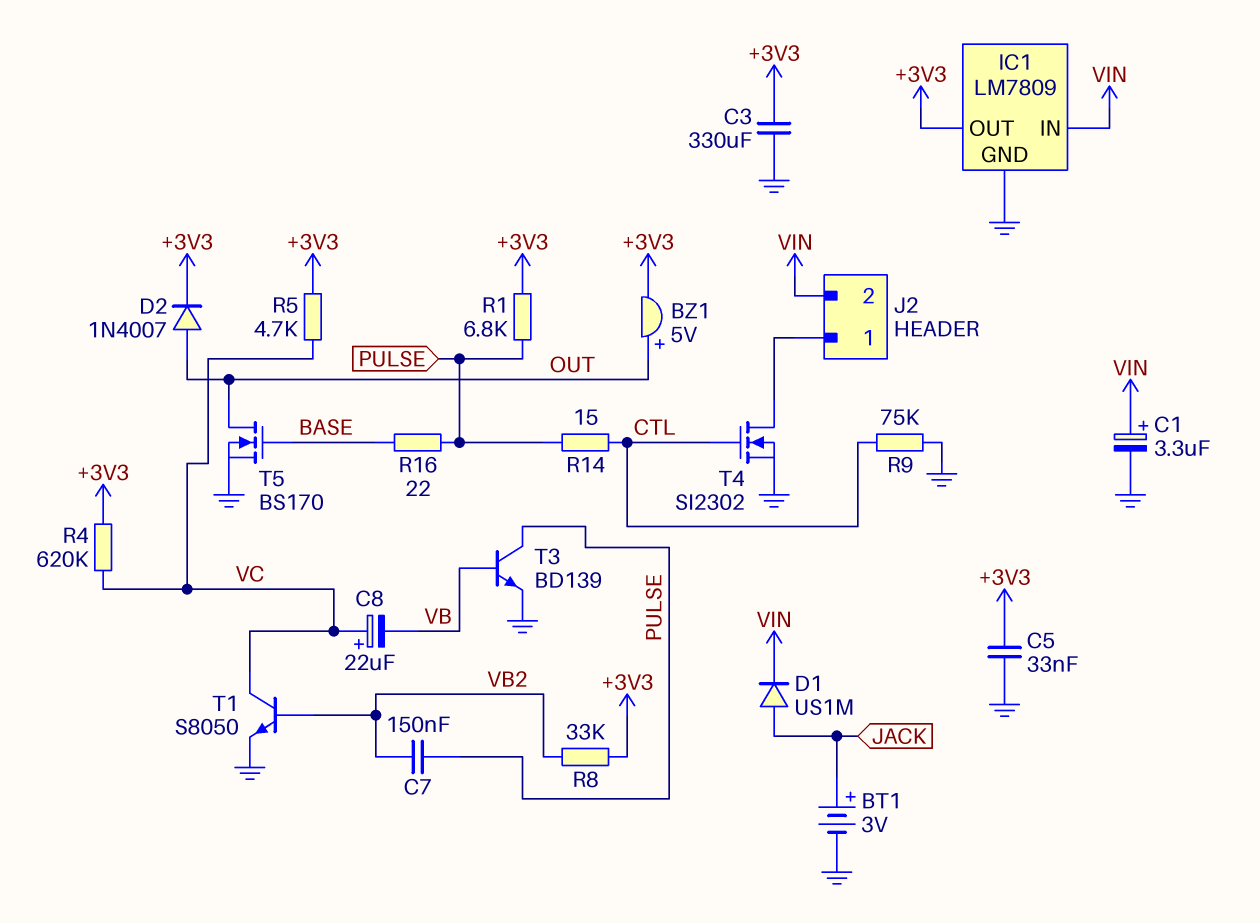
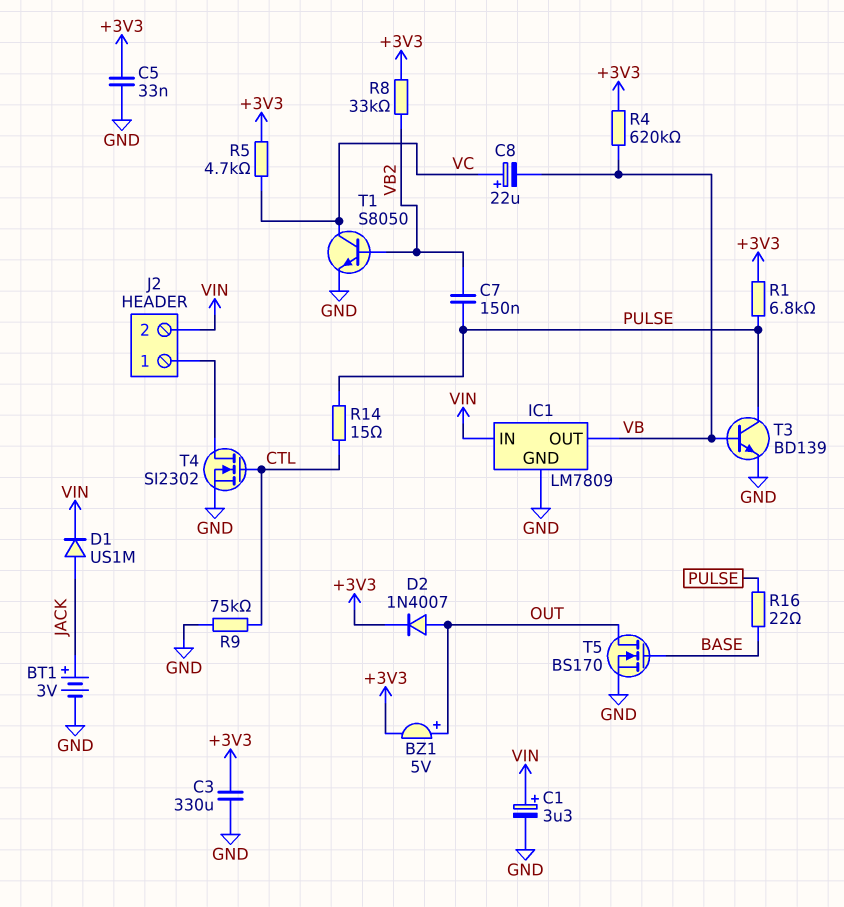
IC1 pin OUT: +3V3 -> VB
R4: 620k (+3V3, VC) -> 620k (+3V3, VB)

